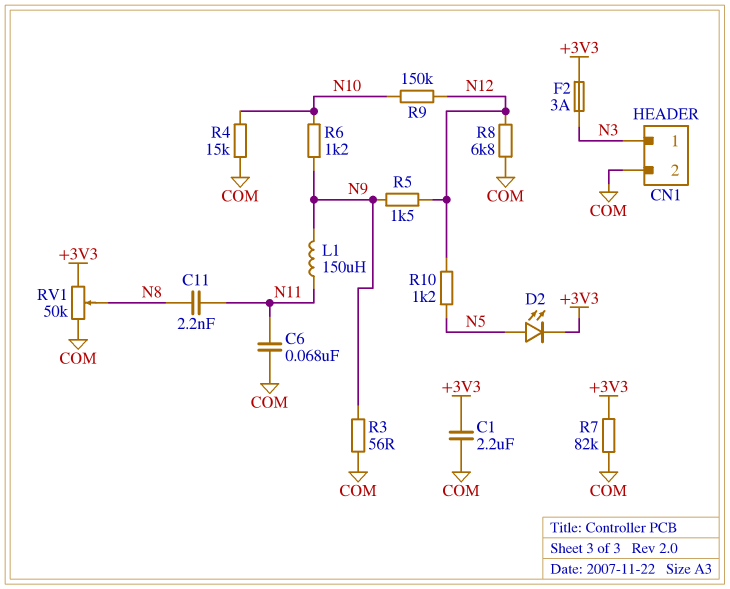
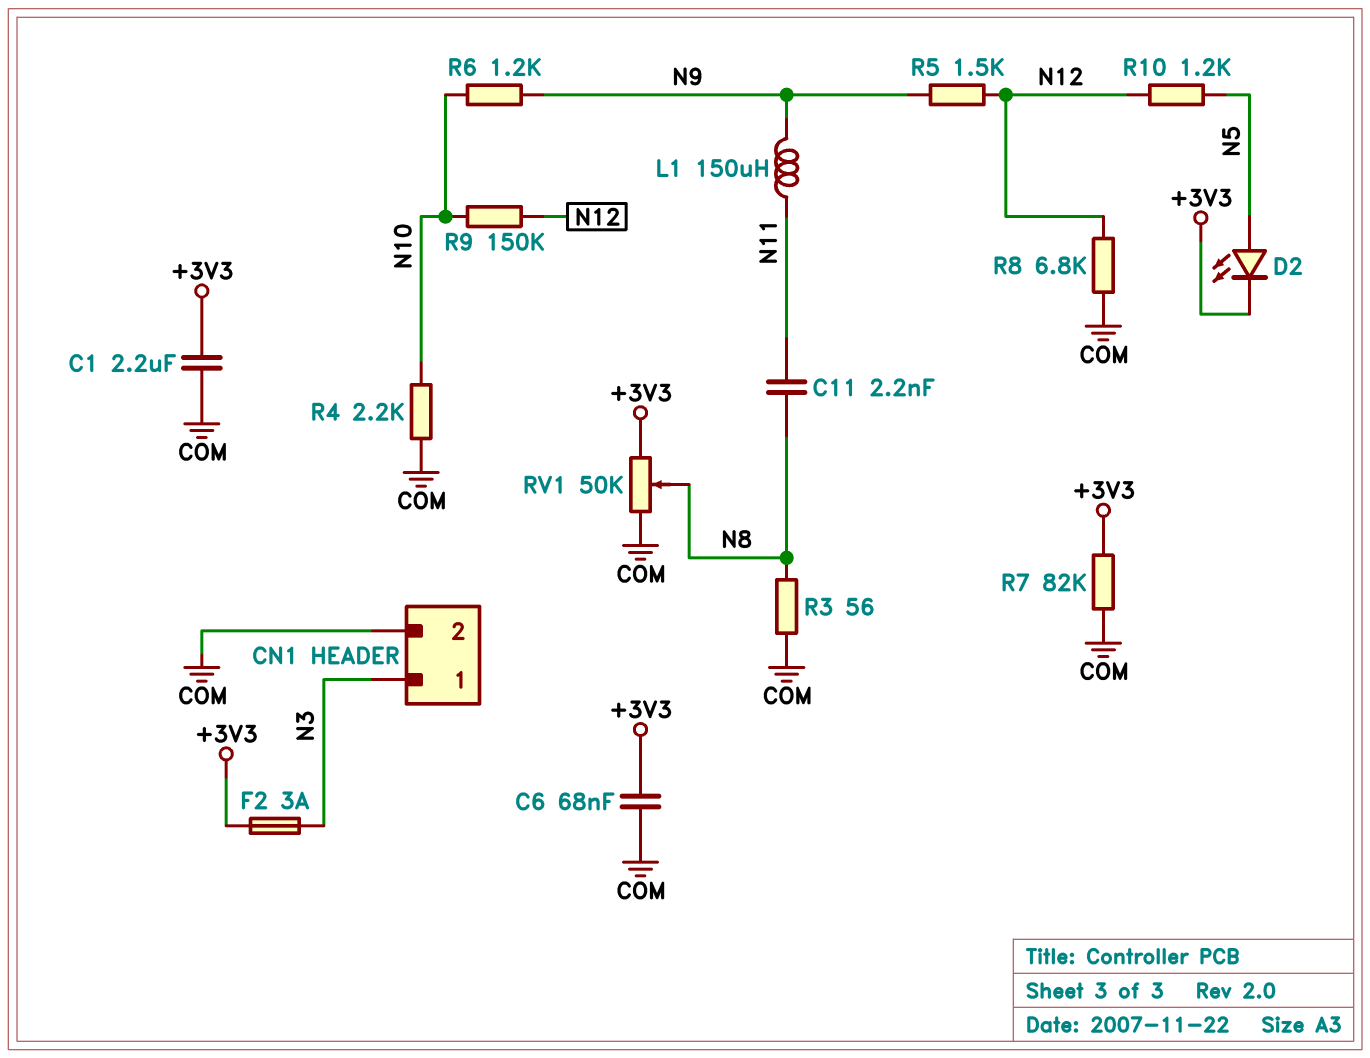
C6: 68nF (COM, N11) -> 68nF (+3V3, COM)
R3: 56 (COM, N9) -> 56 (COM, N8)
R4: 15k (COM, N10) -> 2.2k (COM, N10)

